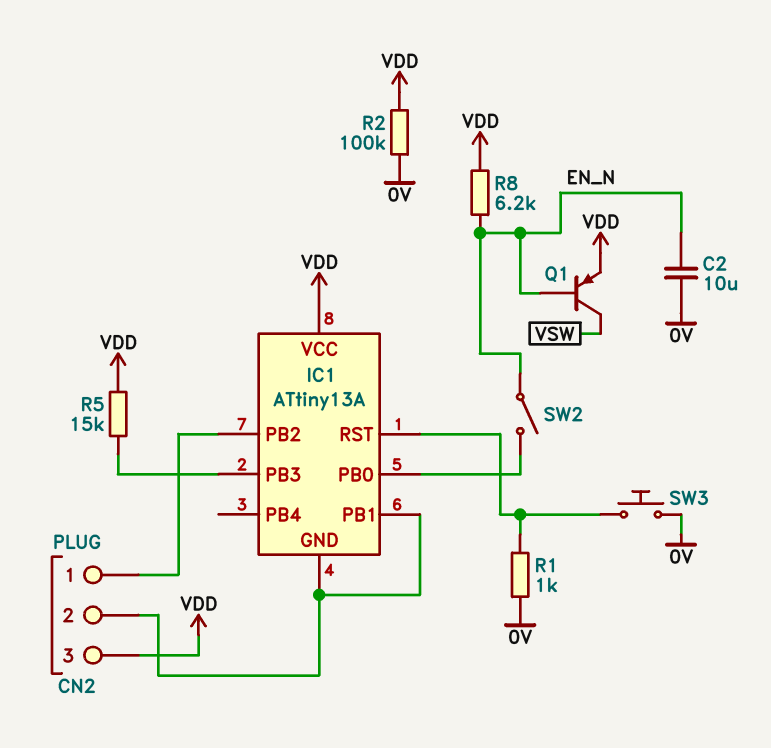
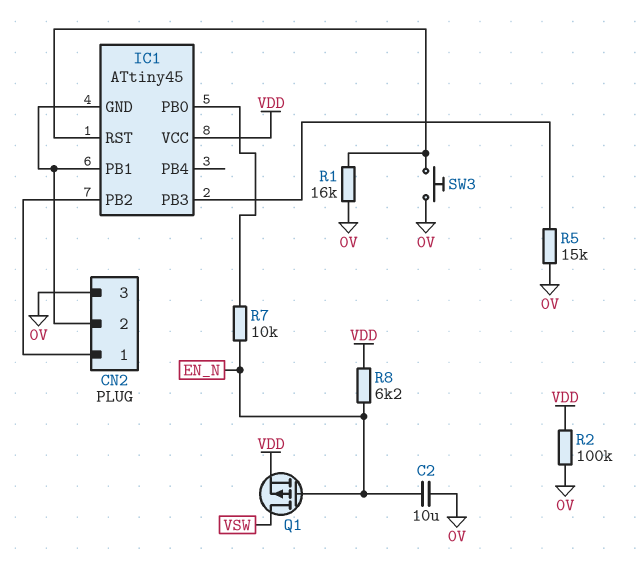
CN2 pin 3: VDD -> 0V
IC1: ATtiny13A -> ATtiny45
Q1: PNP (B EN_N, C VSW, E VDD) -> PMOS (G EN_N, D VSW, S VDD)
R1: 1k (0V, IC1/RST) -> 16k (0V, IC1/RST)
R5: 15k (IC1/PB3, VDD) -> 15k (0V, IC1/PB3)
R7: none -> 10k (EN_N, IC1/PB0)
SW2: switch (EN_N, IC1/PB0) -> none

